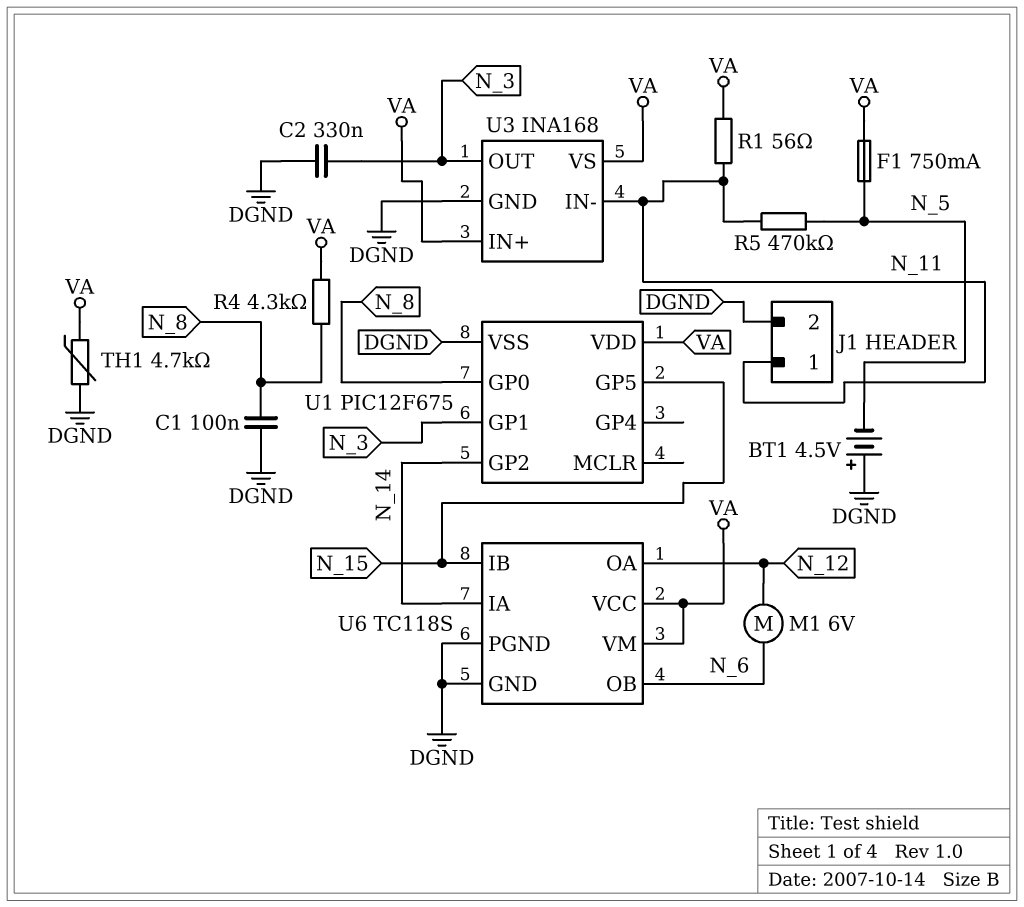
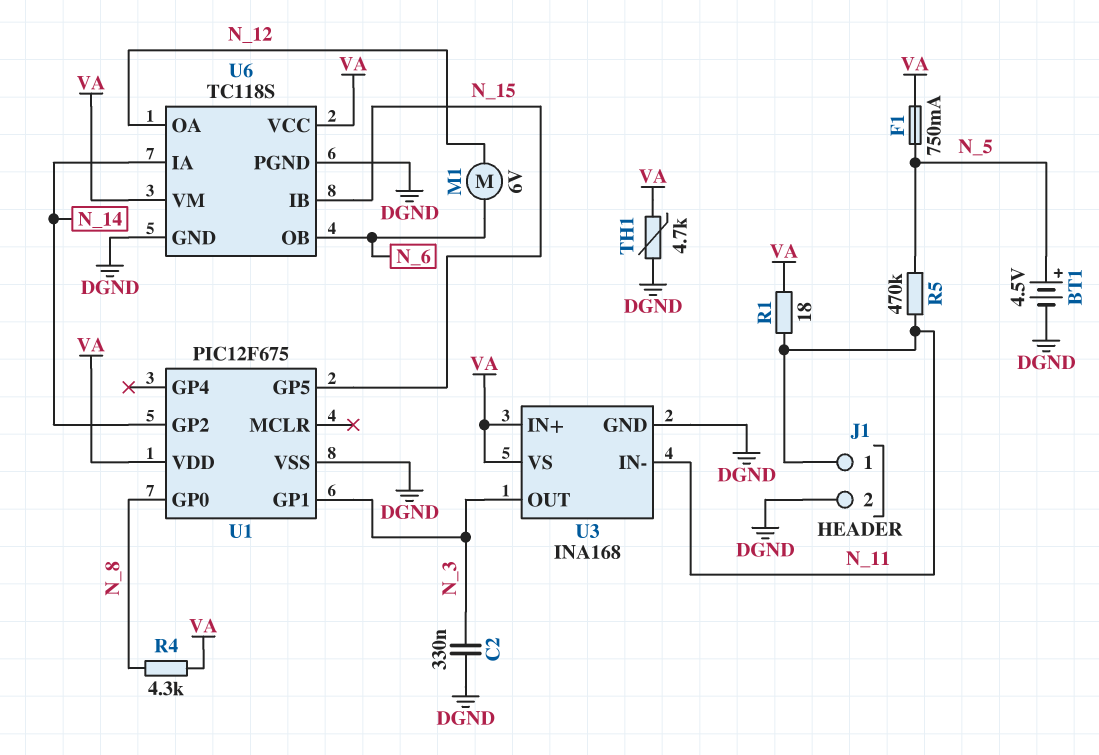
BT1: 4.5V (plus DGND, minus N_5) -> 4.5V (plus N_5, minus DGND)
C1: 100nF (DGND, N_8) -> none
R1: 56 (N_11, VA) -> 18 (N_11, VA)

